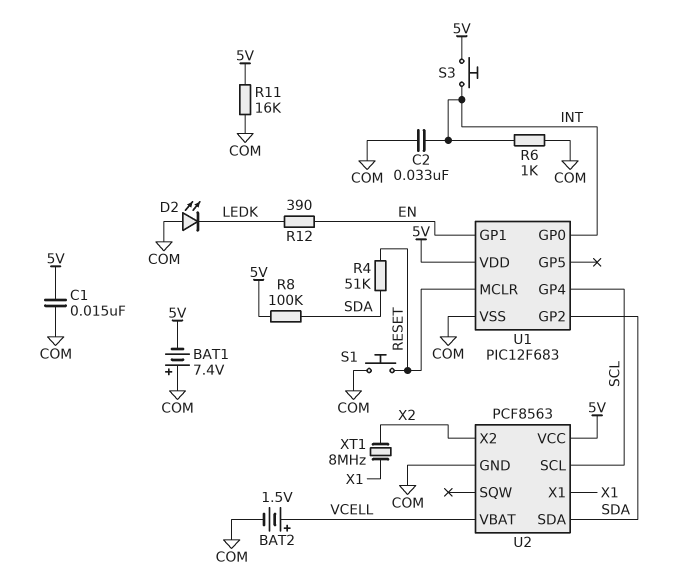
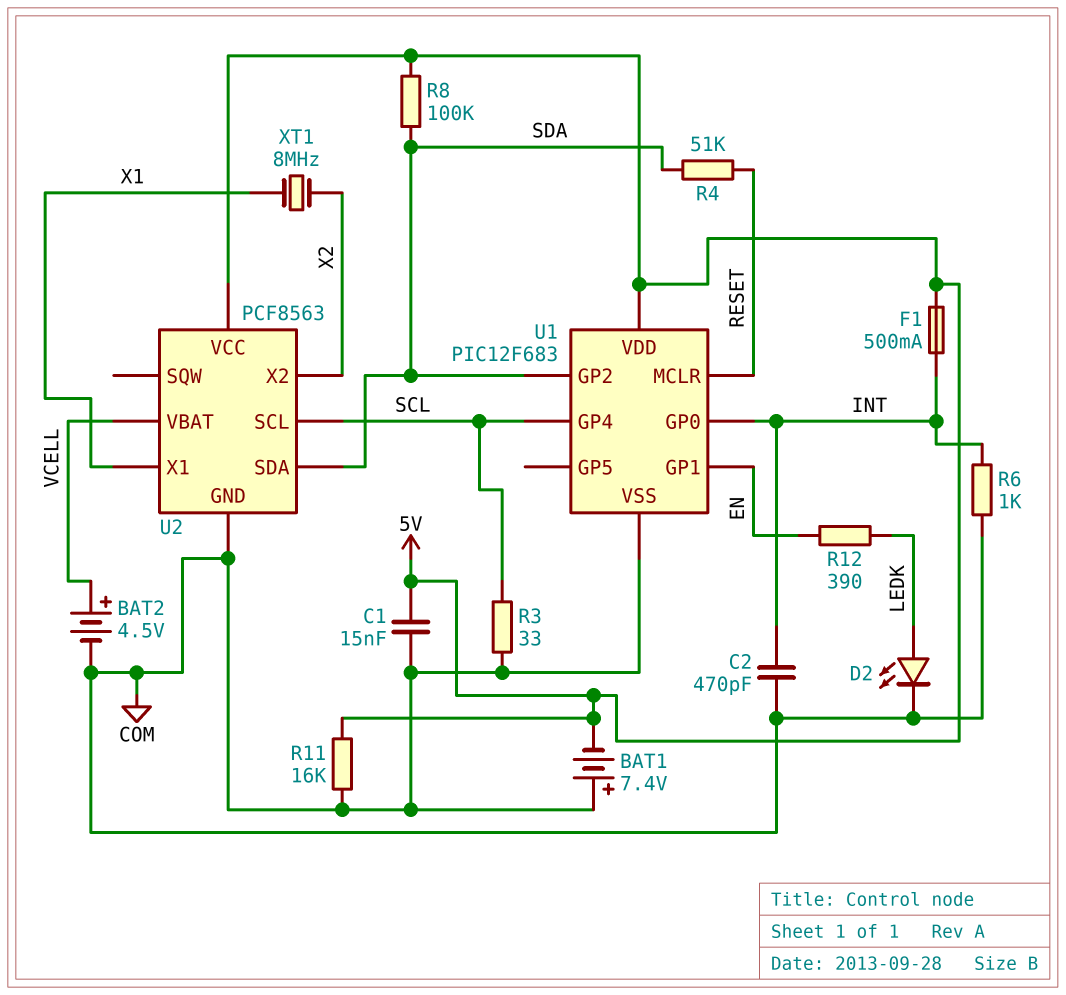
BAT2: 1.5V (plus VCELL, minus COM) -> 4.5V (plus VCELL, minus COM)
C2: 33nF (COM, INT) -> 470pF (COM, INT)
D2: LED (A COM, K LEDK) -> LED (A LEDK, K COM)
F1: none -> 500mA (5V, INT)
R3: none -> 33 (COM, SCL)
S1: button (COM, RESET) -> none
S3: button (5V, INT) -> none

